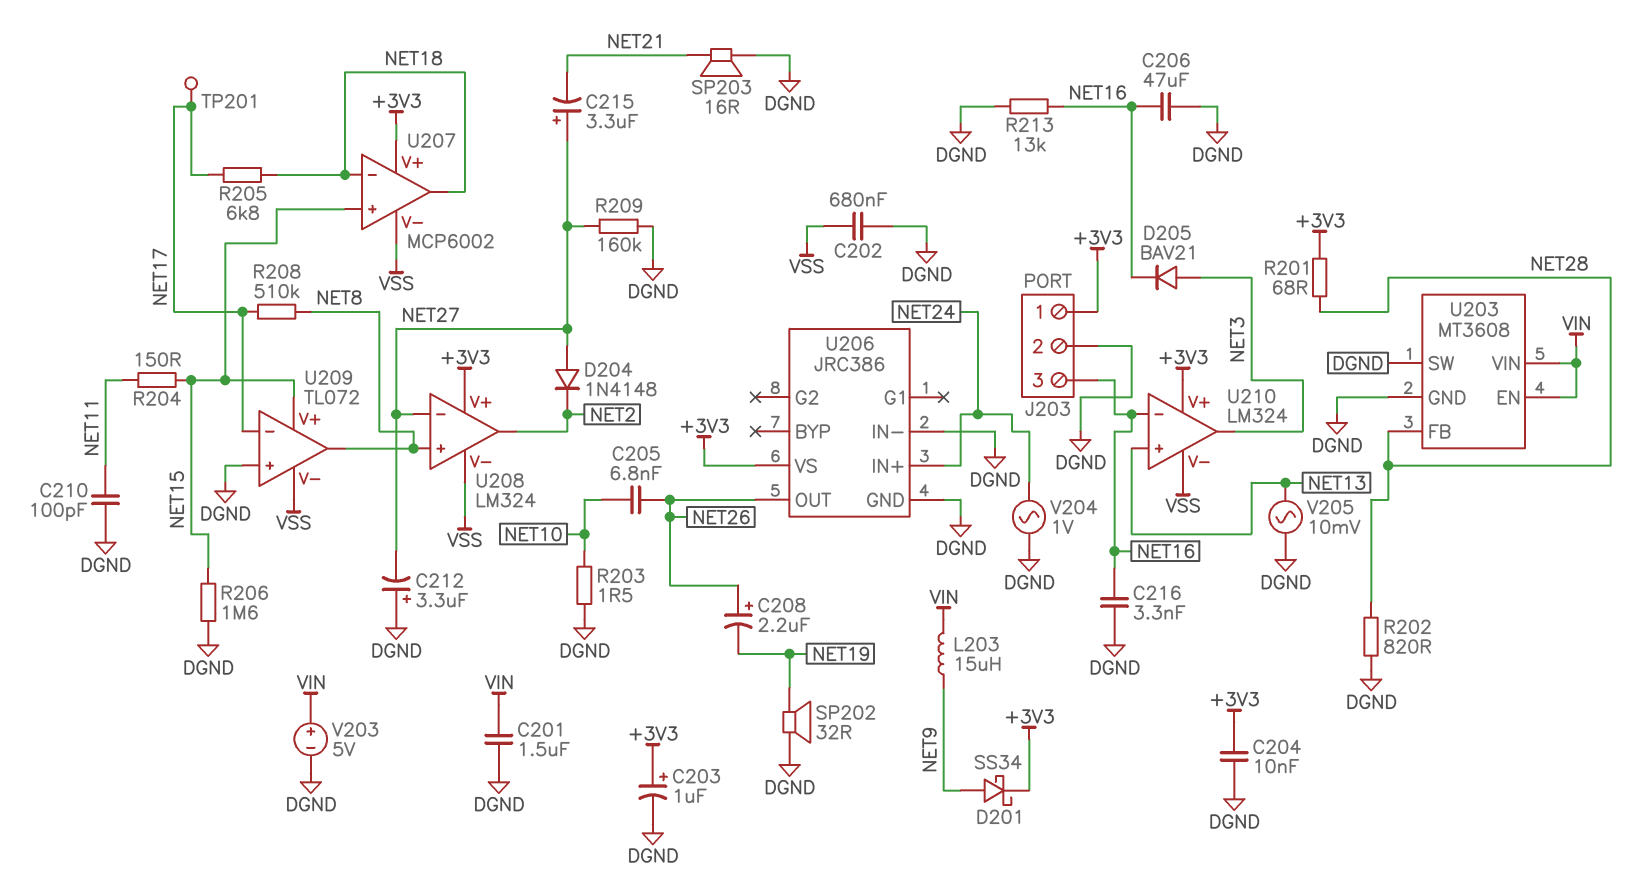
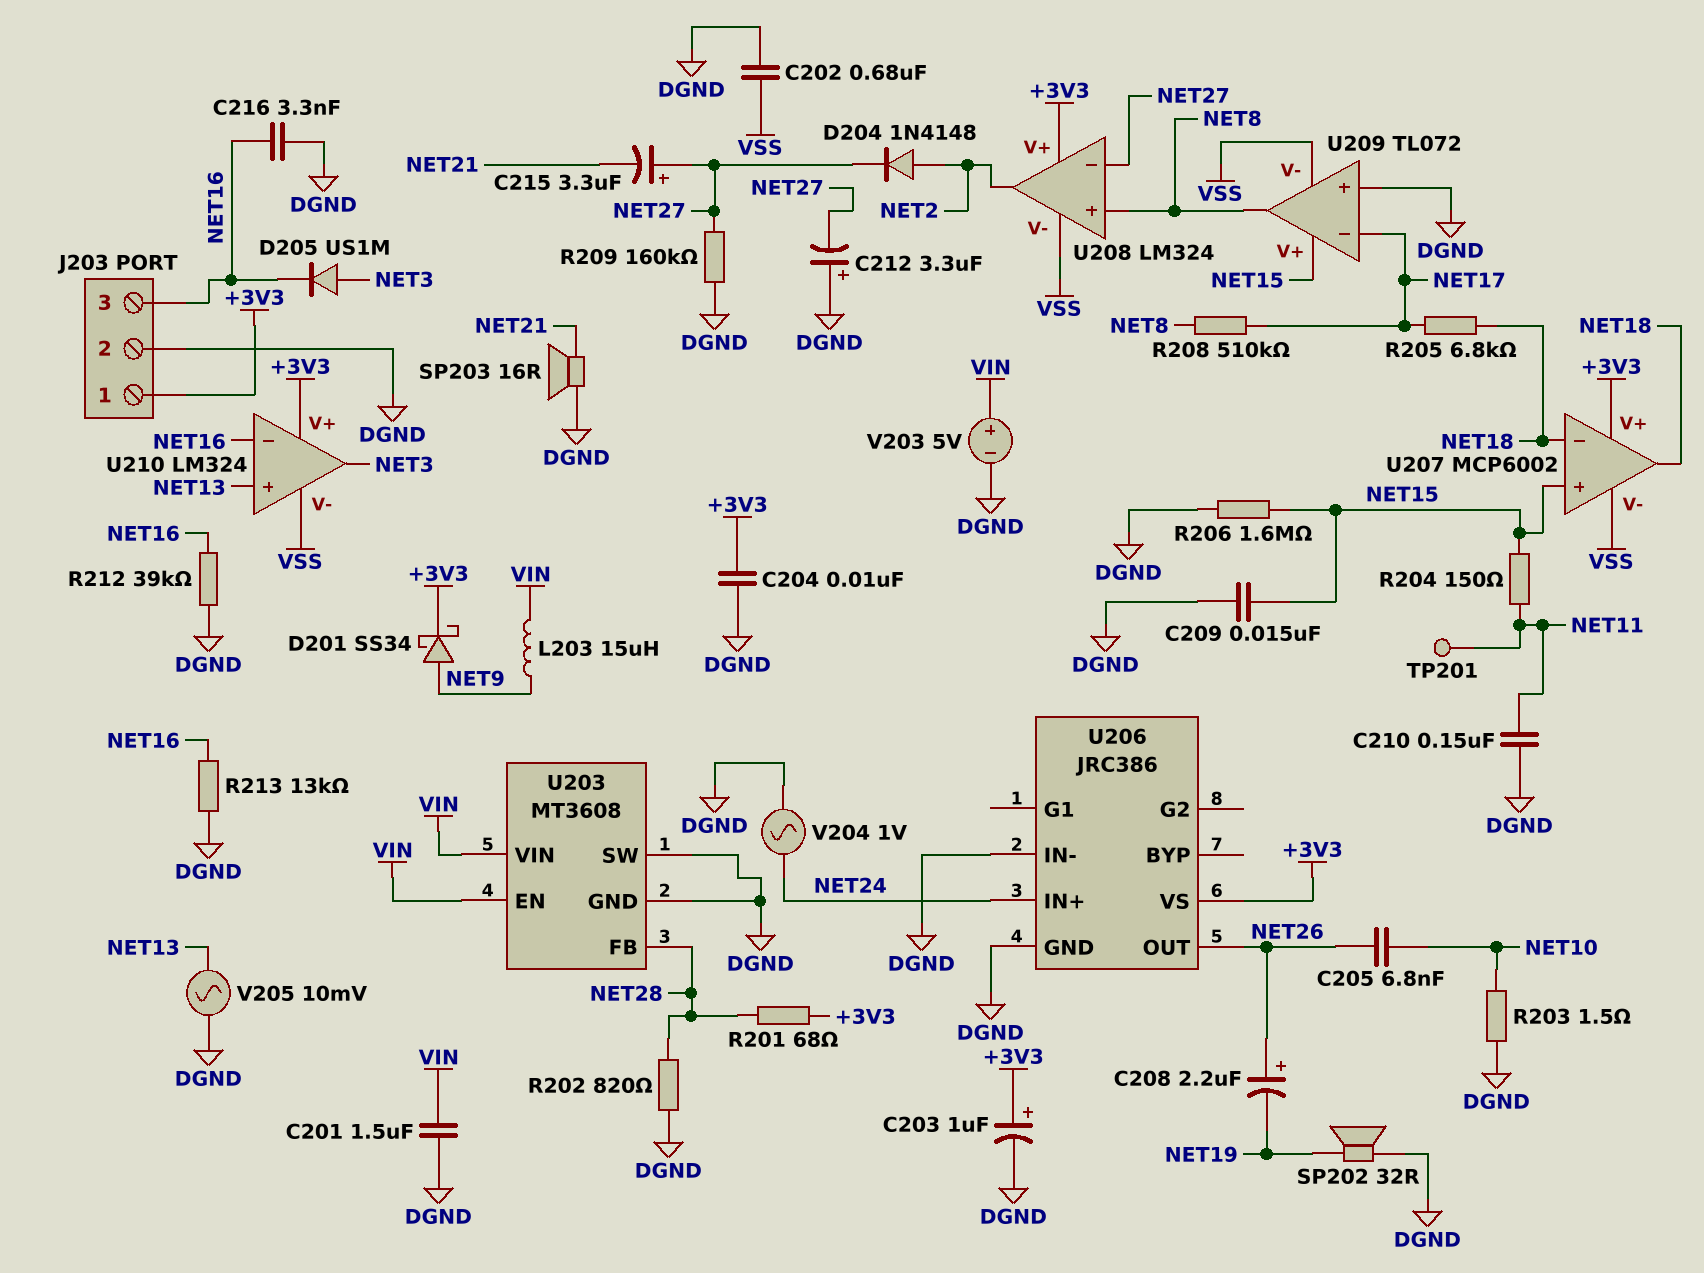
C206: 47uF (DGND, NET16) -> none
C209: none -> 15nF (DGND, NET15)
C210: 100pF (DGND, NET11) -> 150nF (DGND, NET11)
D204: diode 1N4148 (A NET27, K NET2) -> diode 1N4148 (A NET2, K NET27)
D205: diode BAV21 (A NET3, K NET16) -> diode US1M (A NET3, K NET16)
R212: none -> 39k (DGND, NET16)
TP201: test point (NET17) -> test point (NET11)

